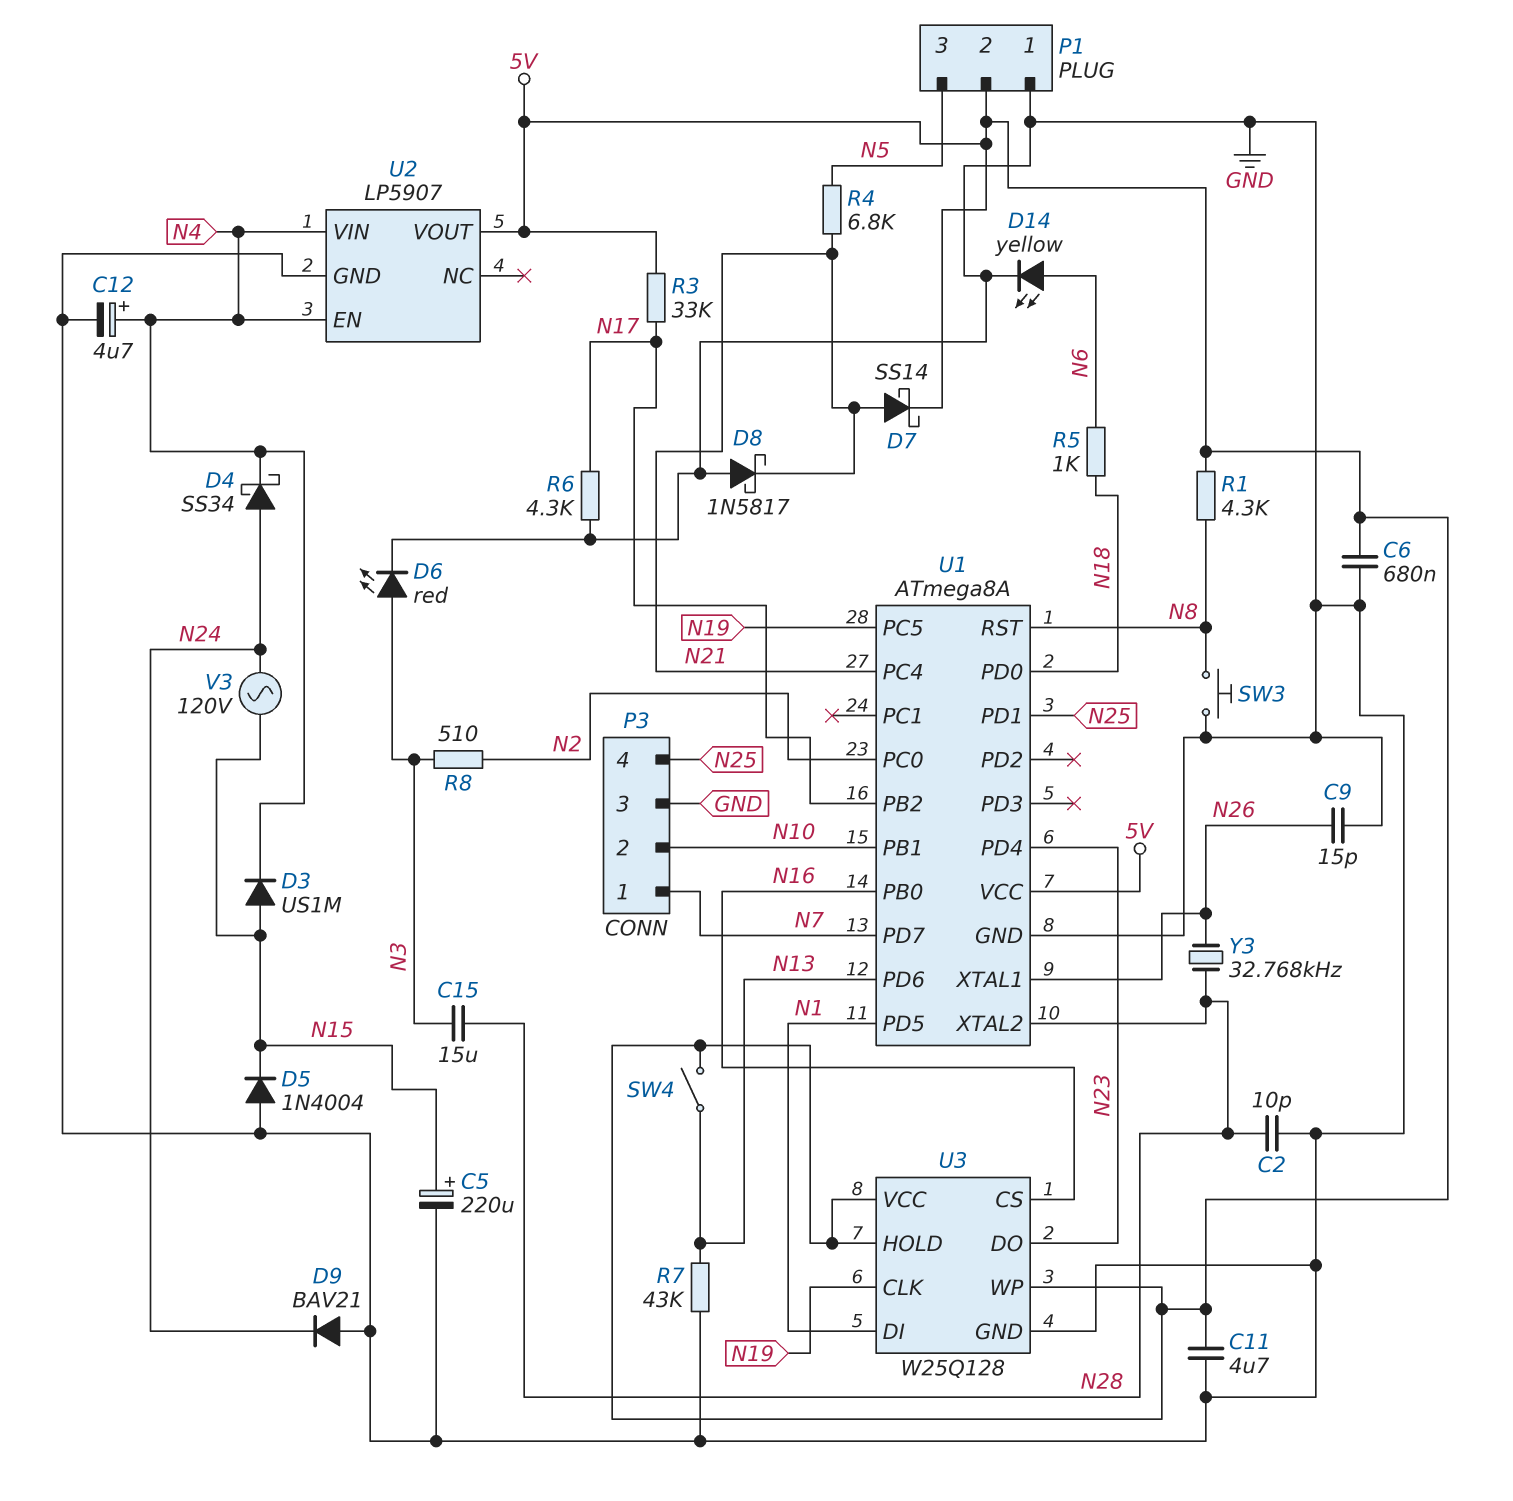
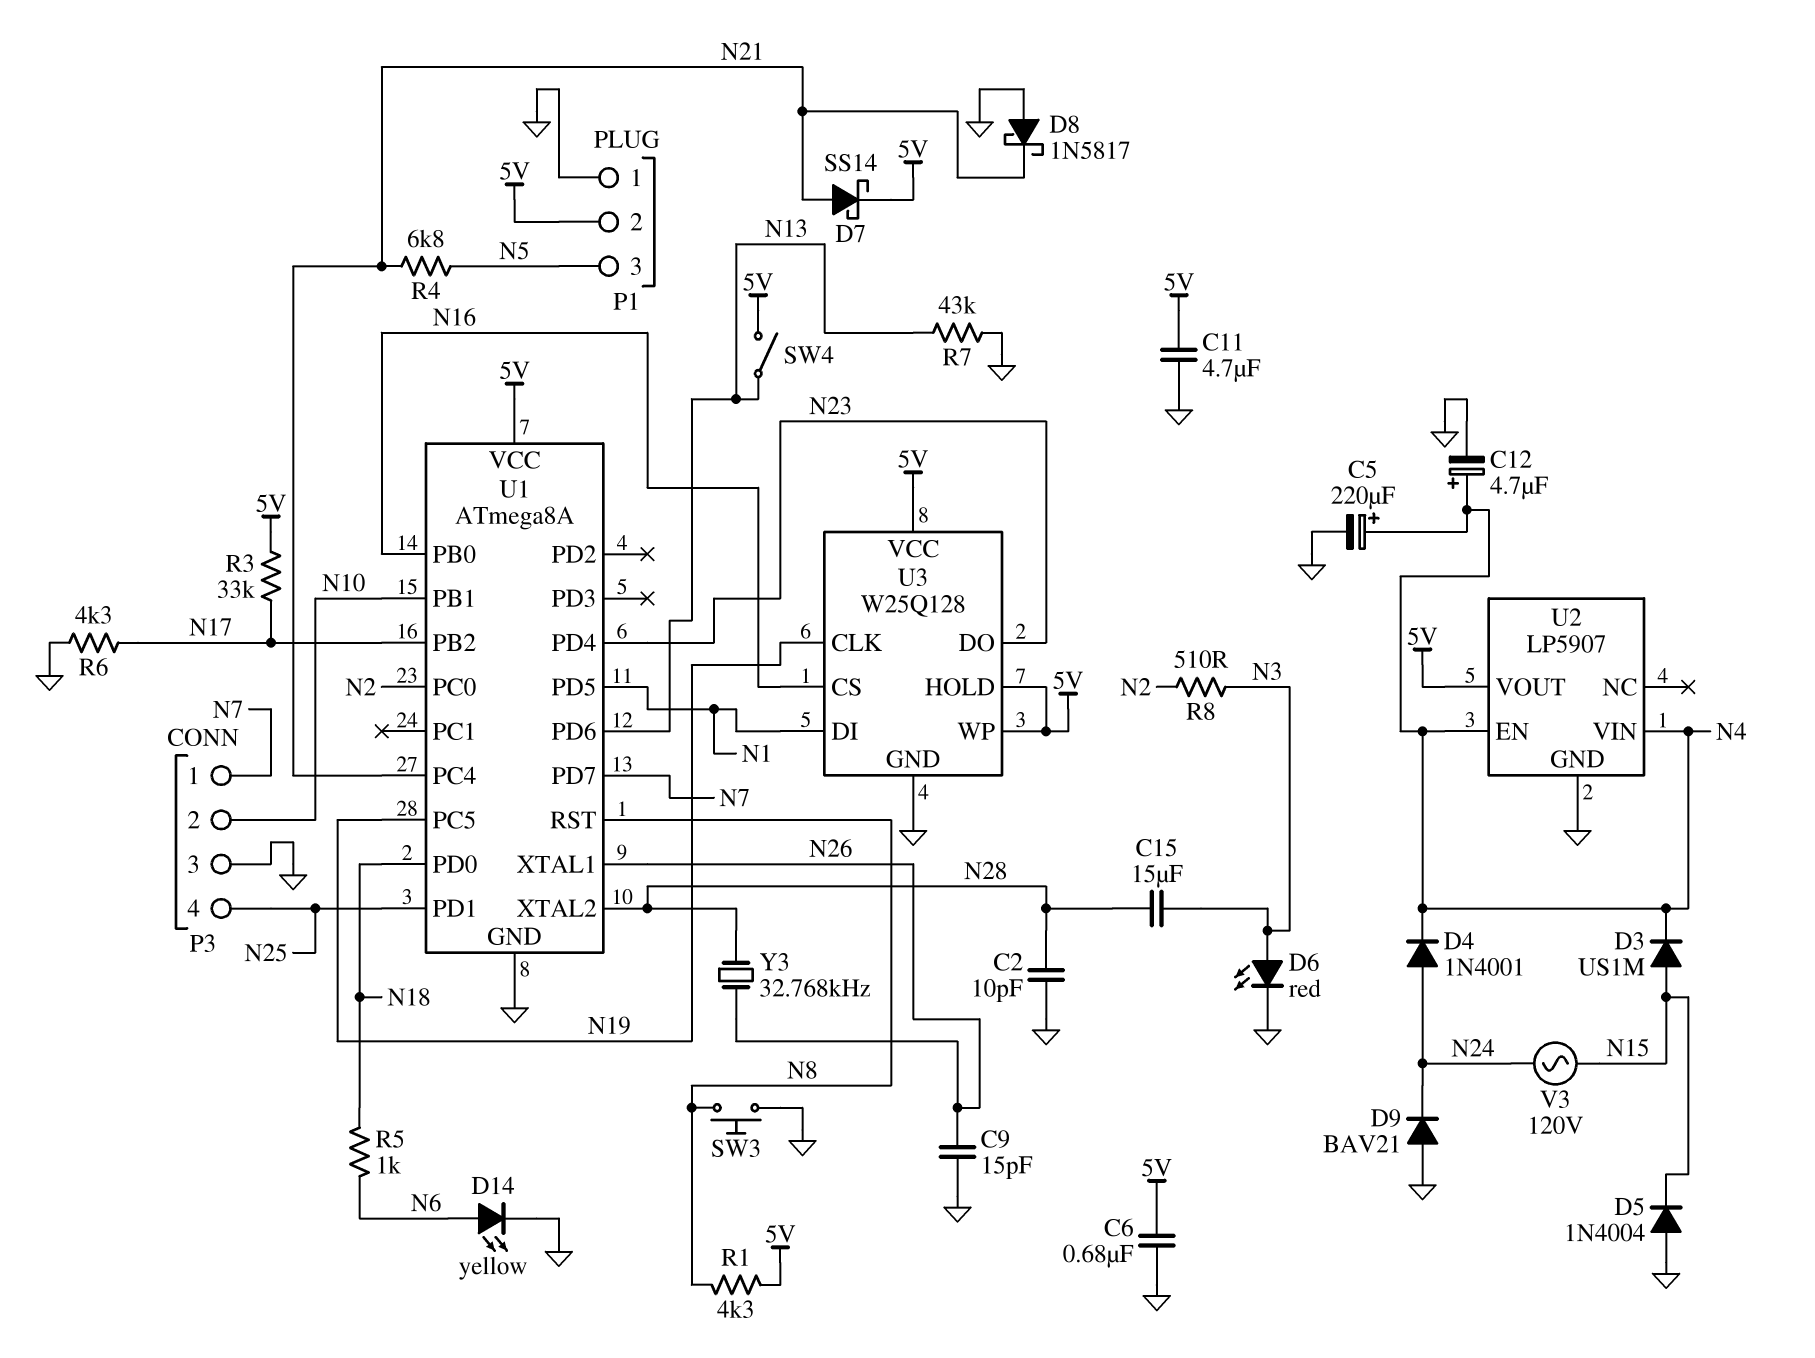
C5: 220uF (plus N15, minus GND) -> 220uF (plus N4, minus GND)
D4: schottky SS34 (A N24, K N4) -> diode 1N4001 (A N24, K N4)

